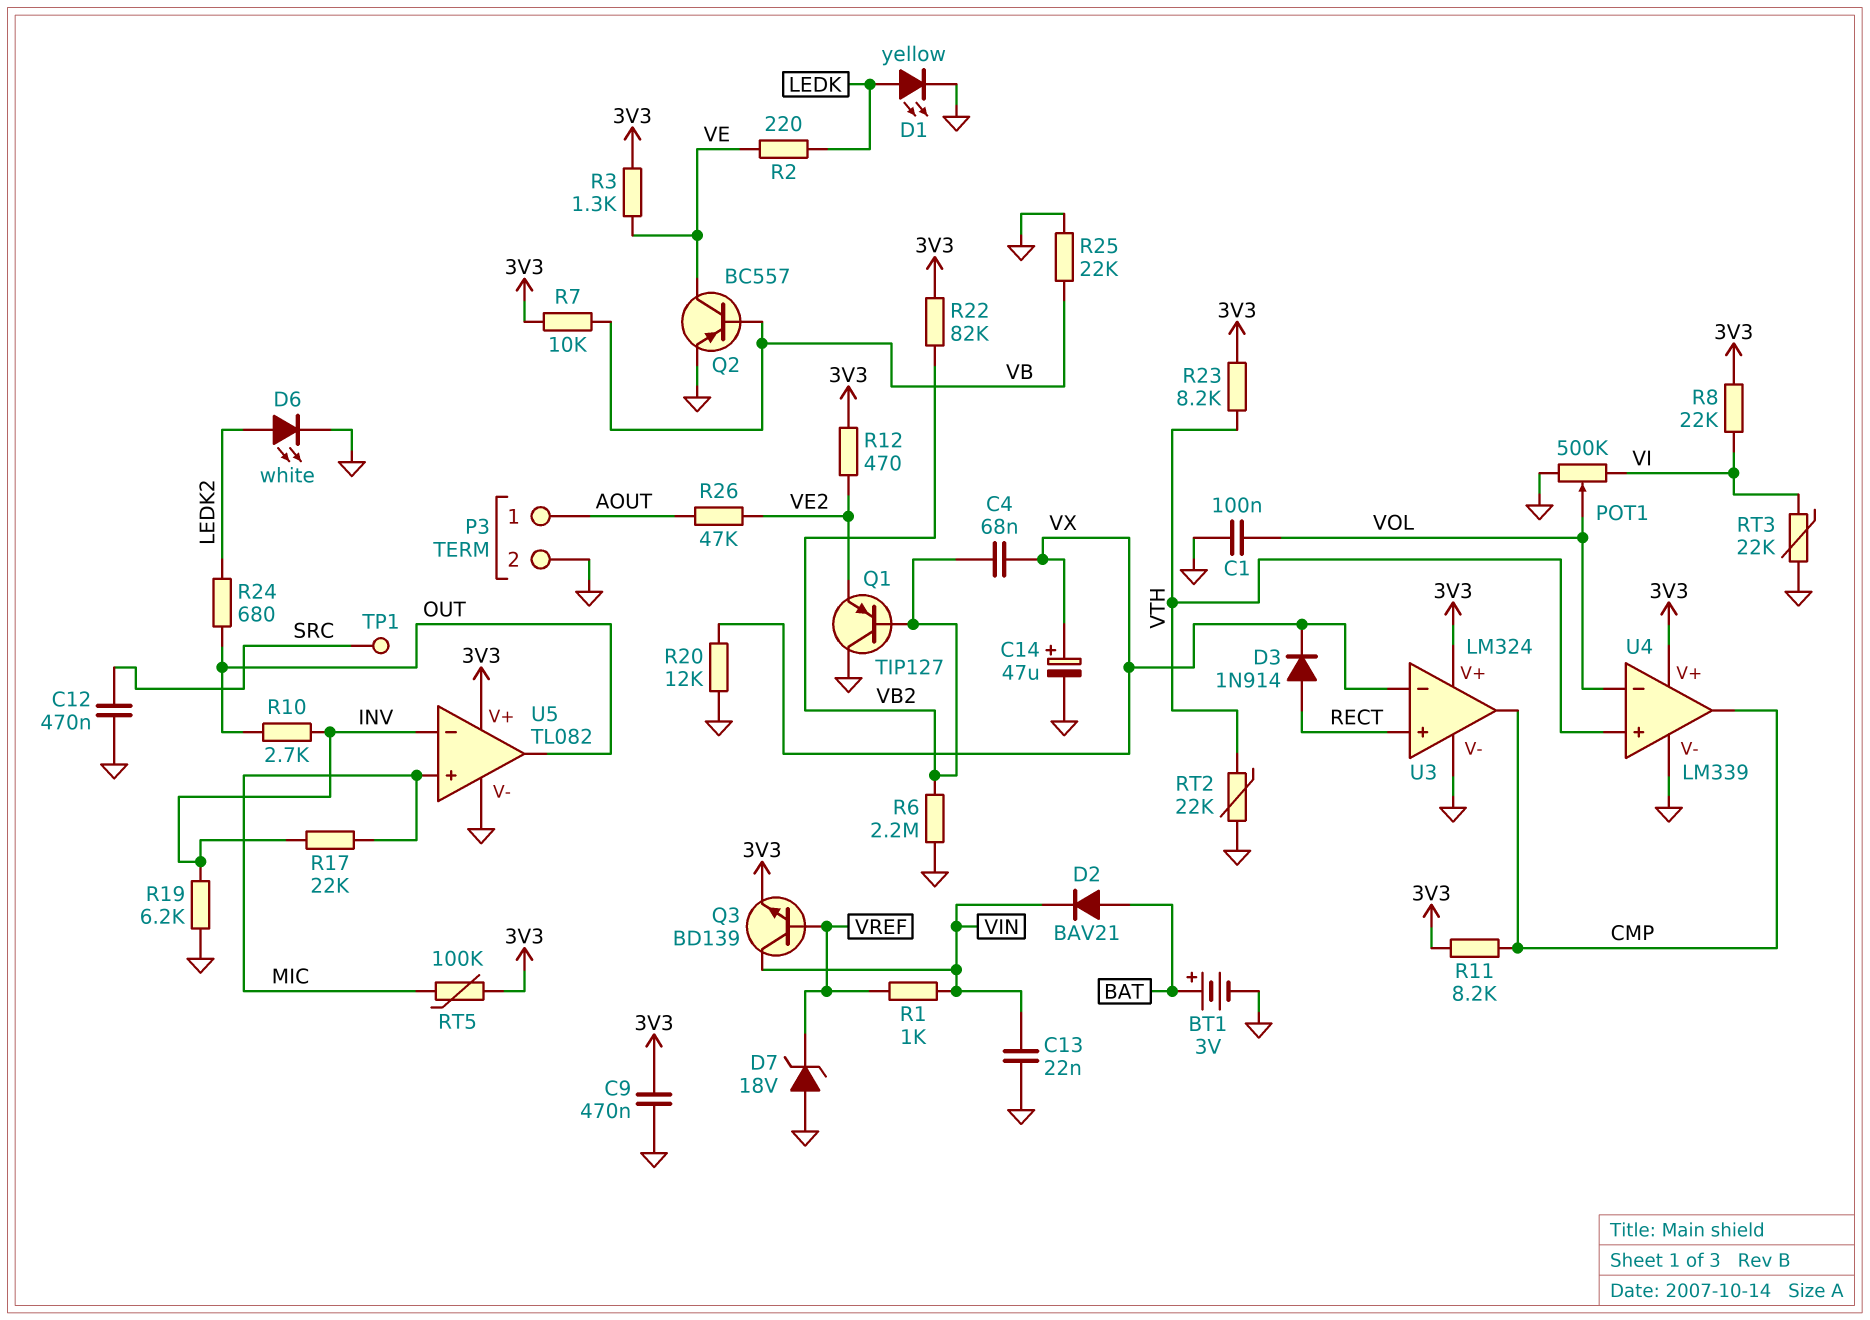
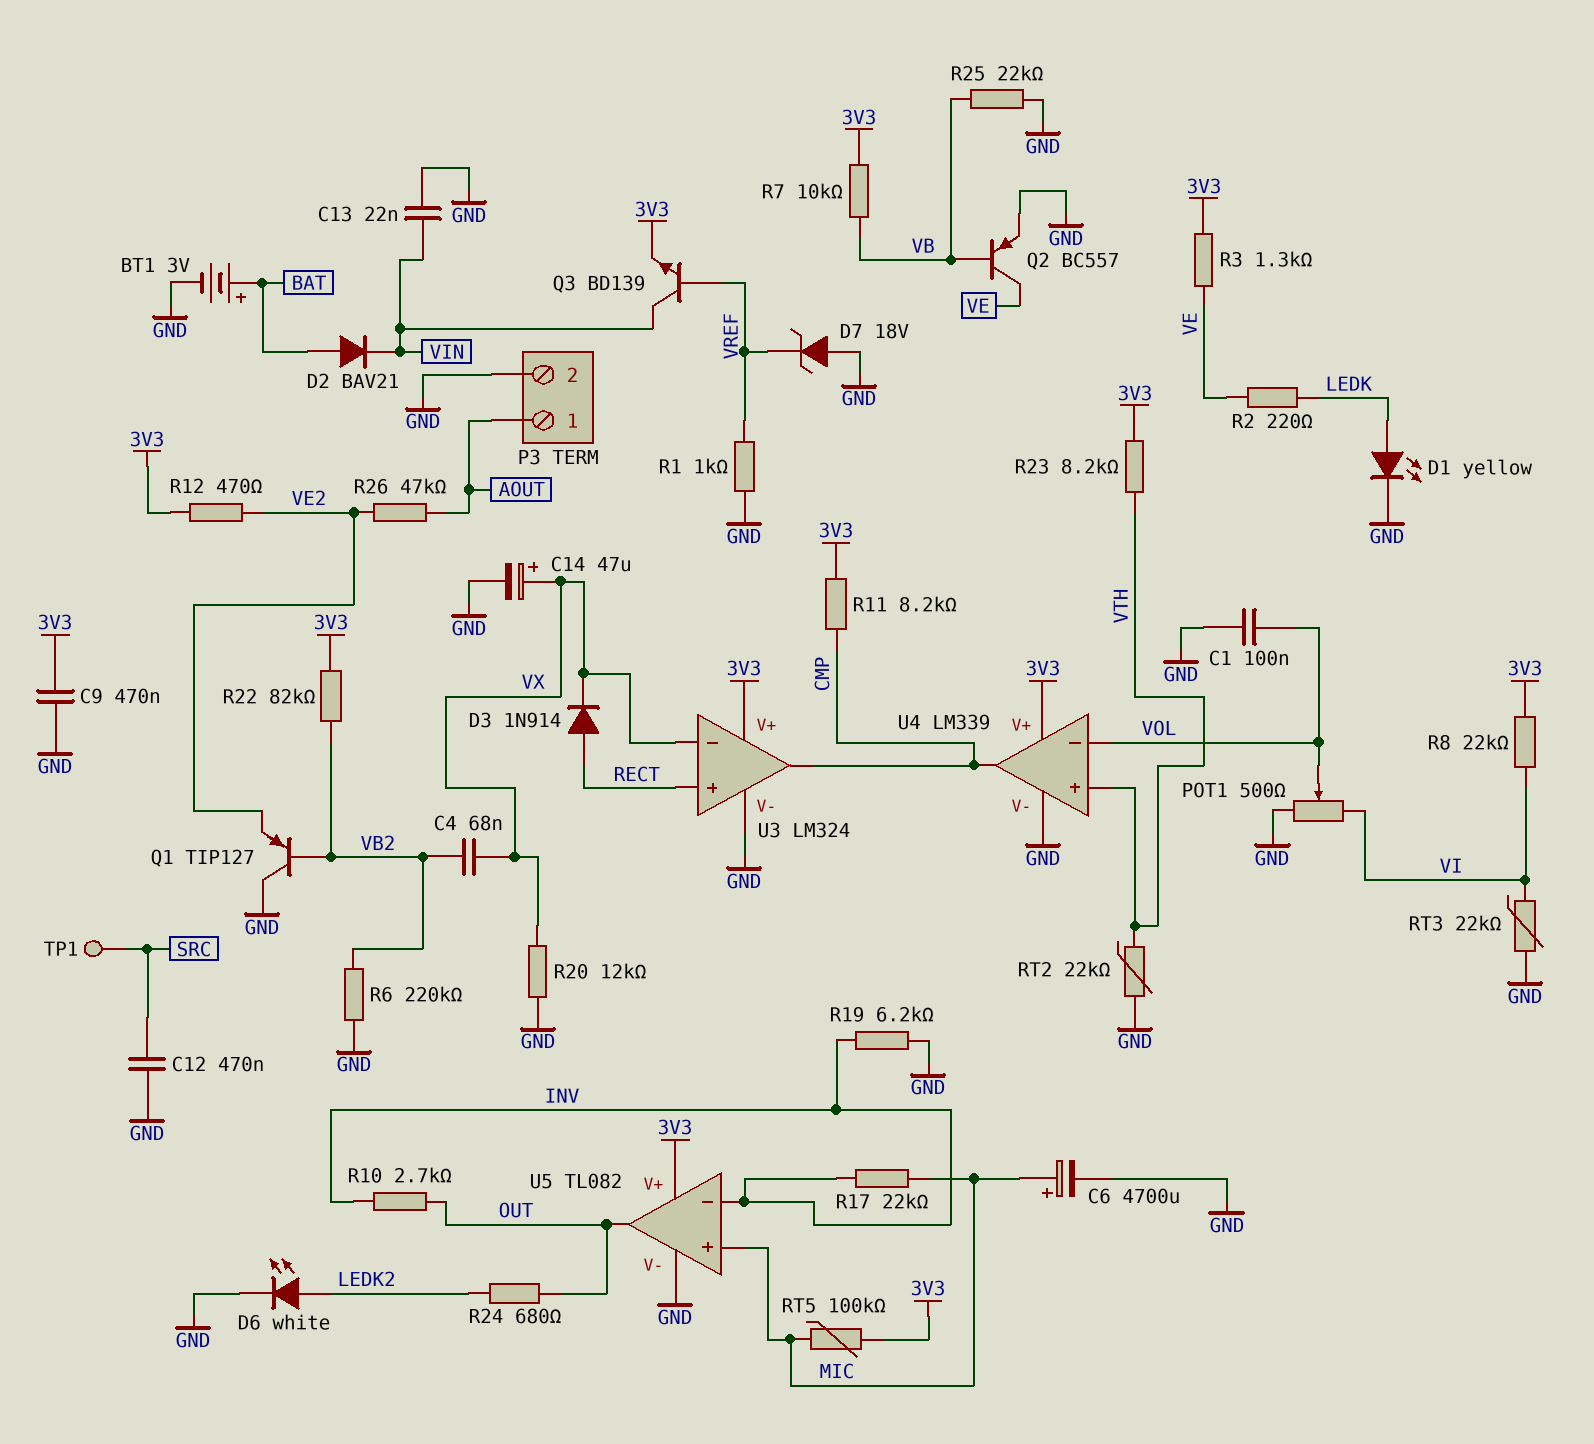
C6: none -> 4700uF (plus MIC, minus GND)
POT1: 500k (GND, VI, wiper VOL) -> 500 (GND, VI, wiper VOL)
R1: 1k (VIN, VREF) -> 1k (GND, VREF)
R6: 2.2M (GND, VB2) -> 220k (GND, VB2)

